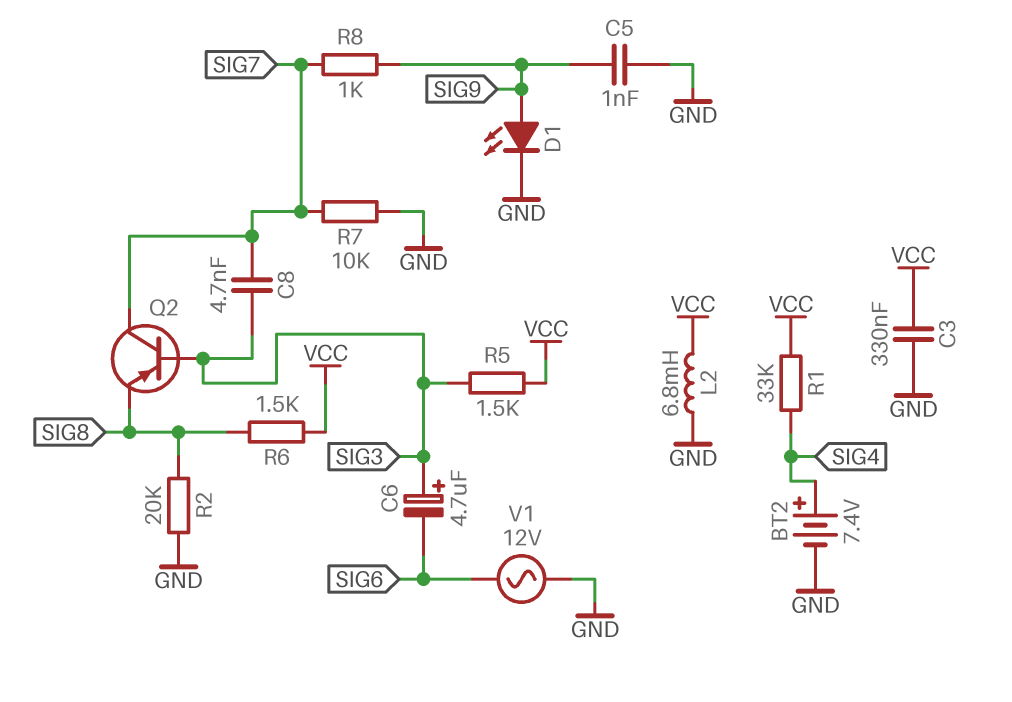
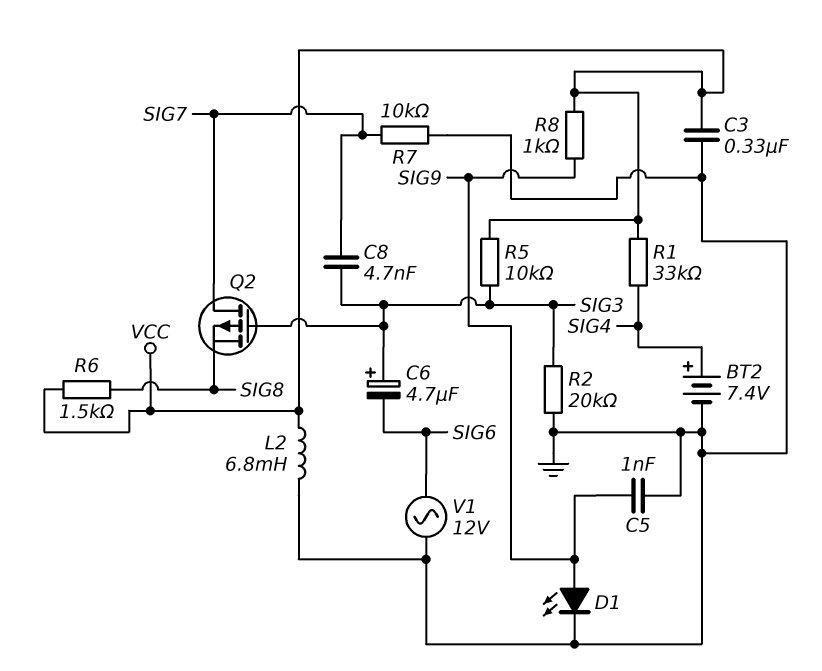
Q2: PNP (B SIG3, C SIG7, E SIG8) -> PMOS (G SIG3, D SIG7, S SIG8)
R2: 20k (GND, SIG8) -> 20k (GND, SIG3)
R5: 1.5k (SIG3, VCC) -> 10k (SIG3, VCC)
R8: 1k (SIG7, SIG9) -> 1k (SIG9, VCC)

